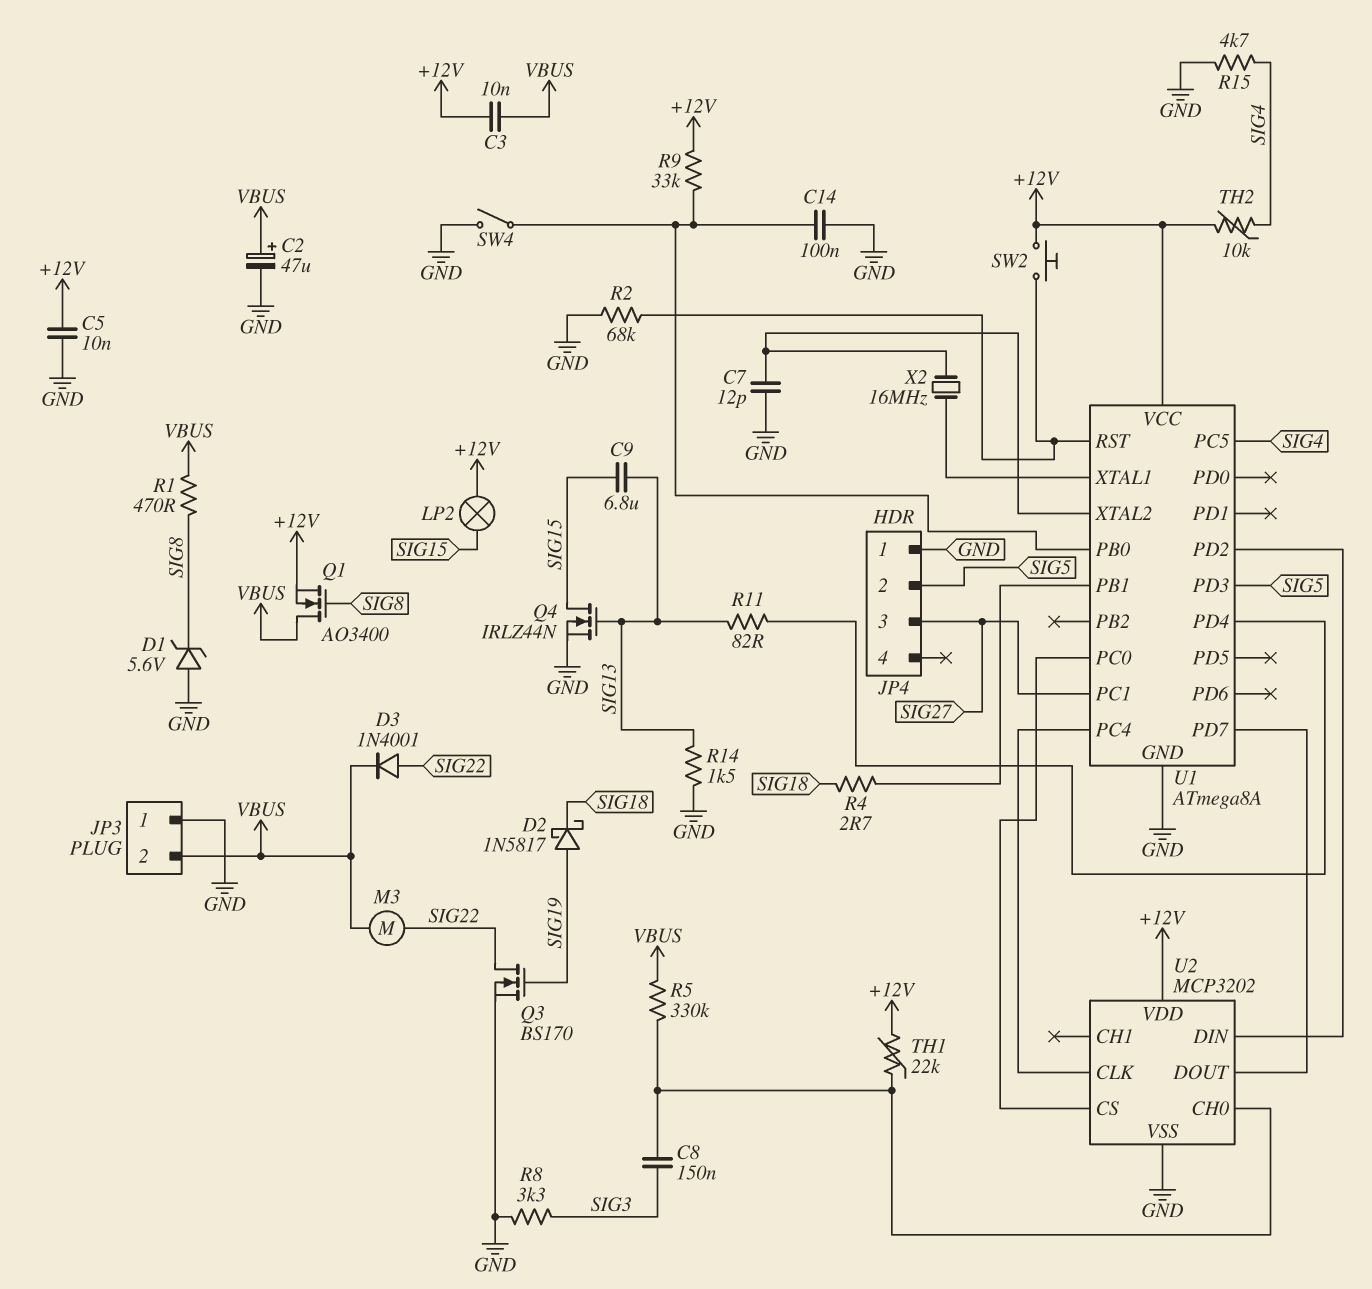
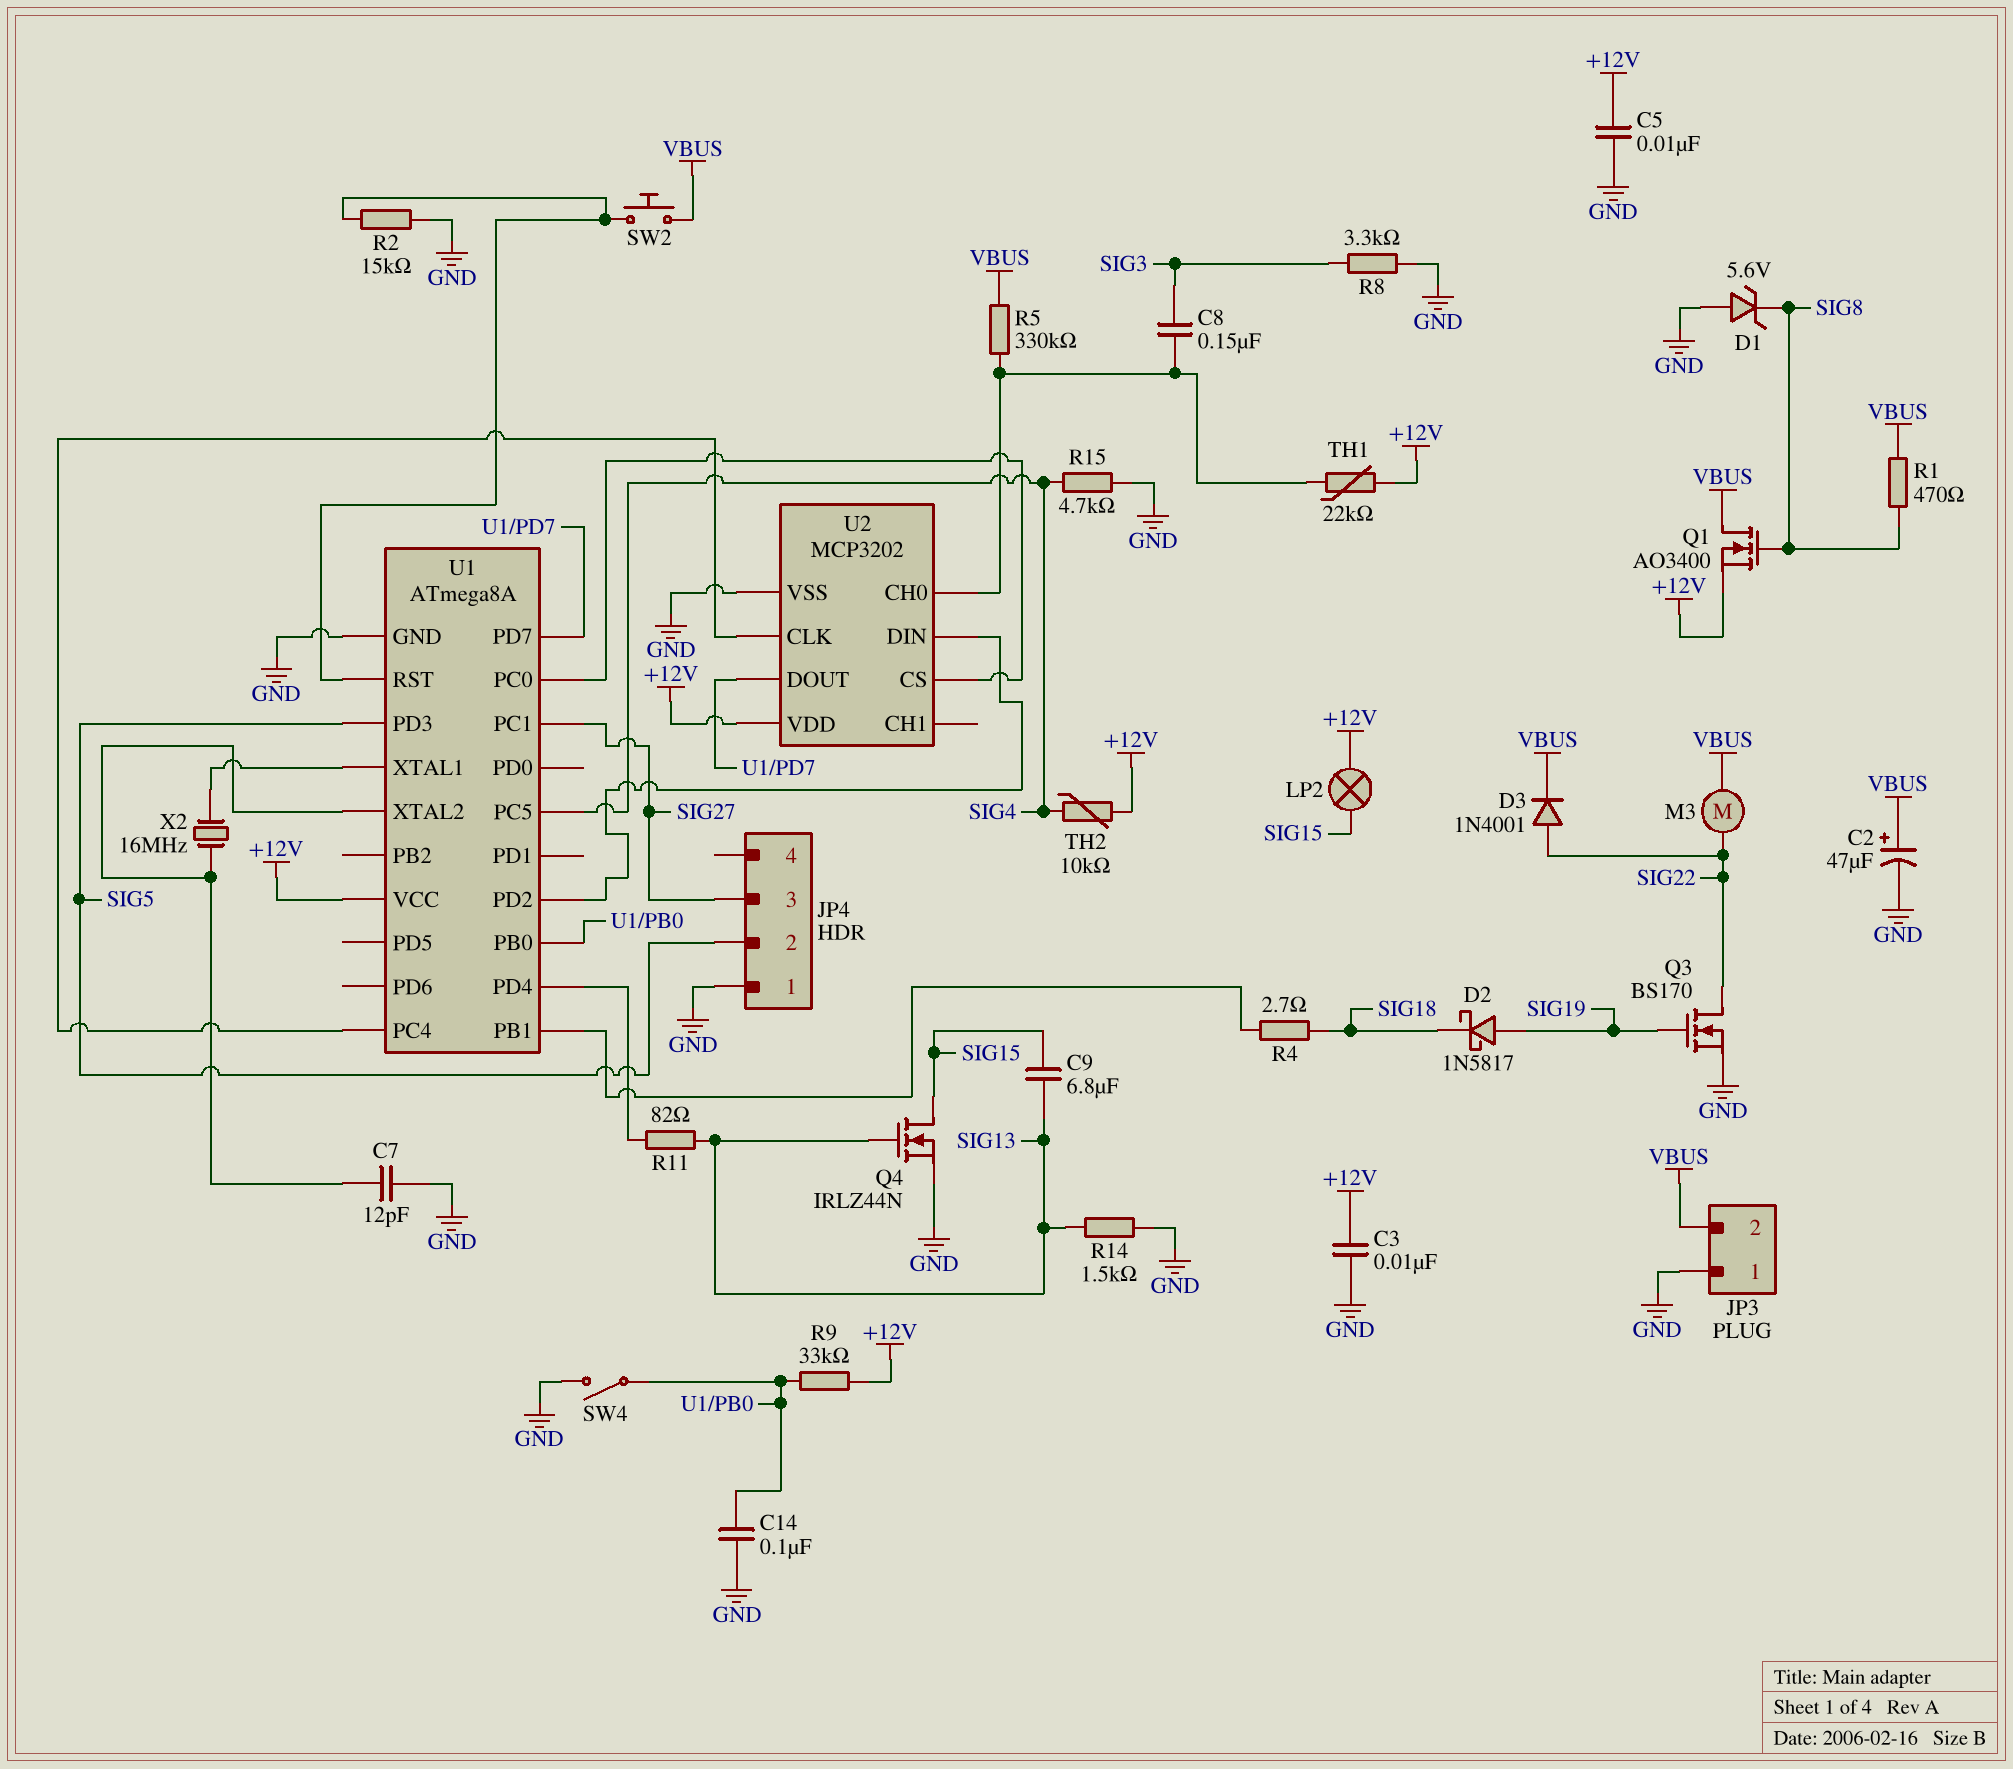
C3: 10nF (+12V, VBUS) -> 10nF (+12V, GND)
R2: 68k (GND, U1/RST) -> 15k (GND, U1/RST)
SW2: button (+12V, U1/RST) -> button (U1/RST, VBUS)

